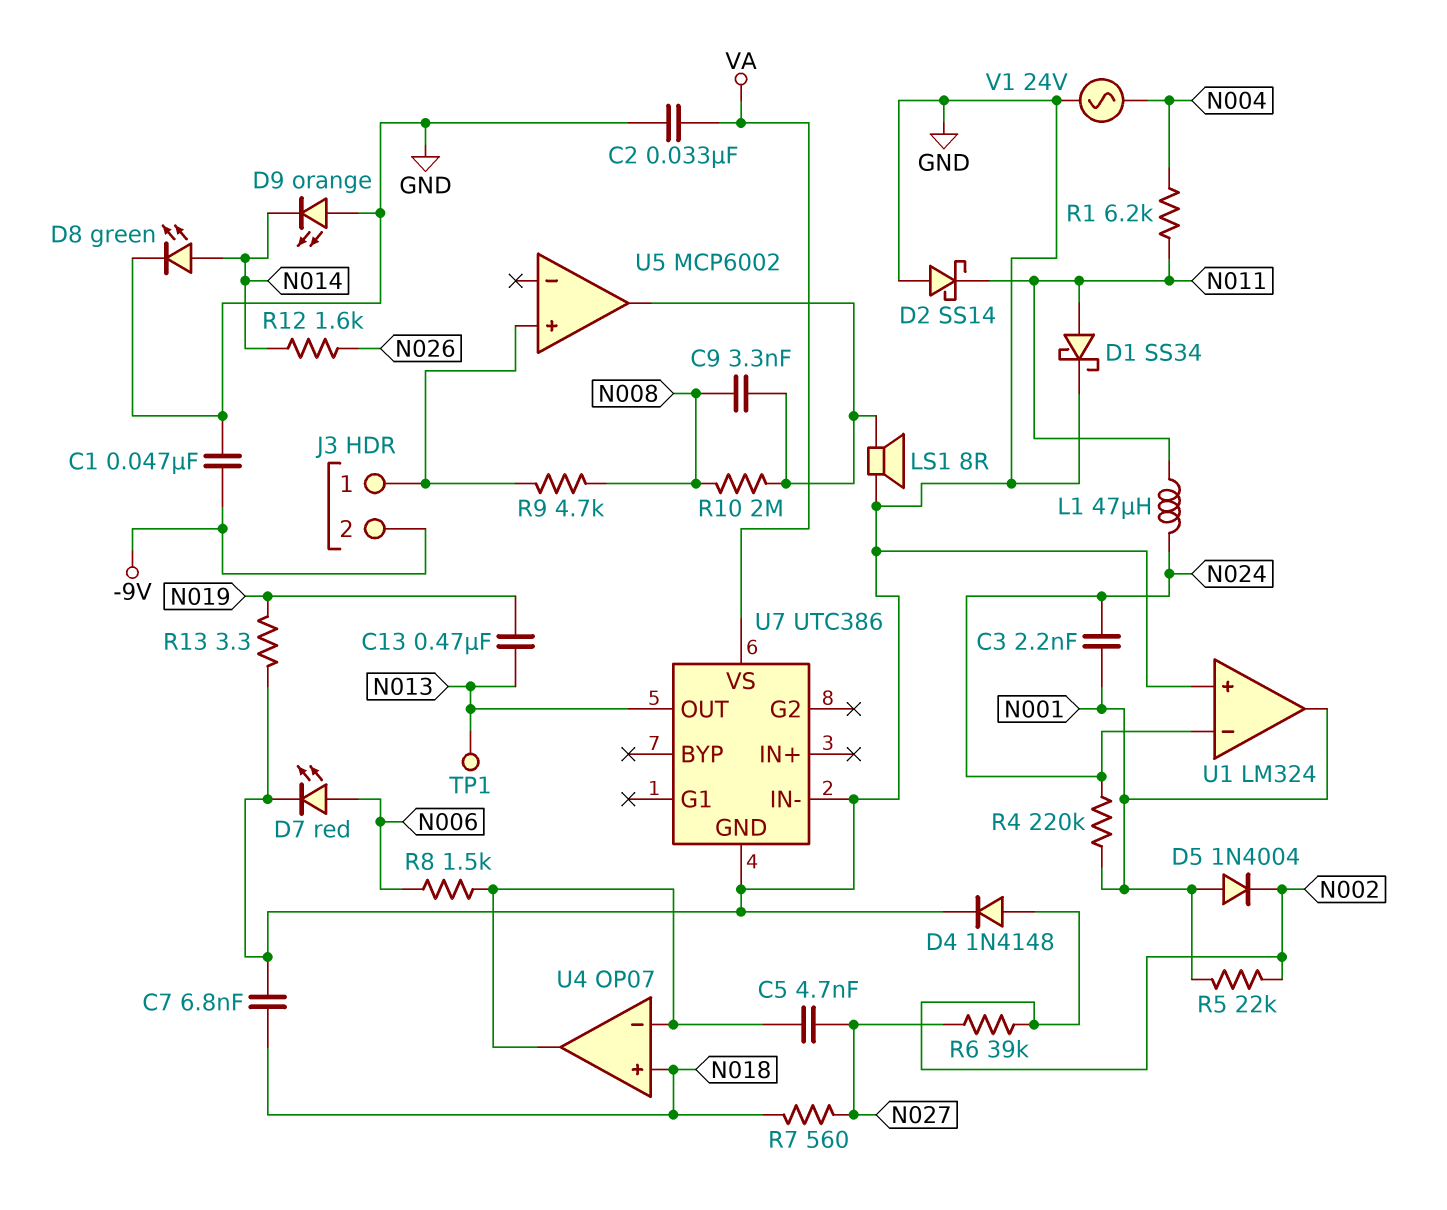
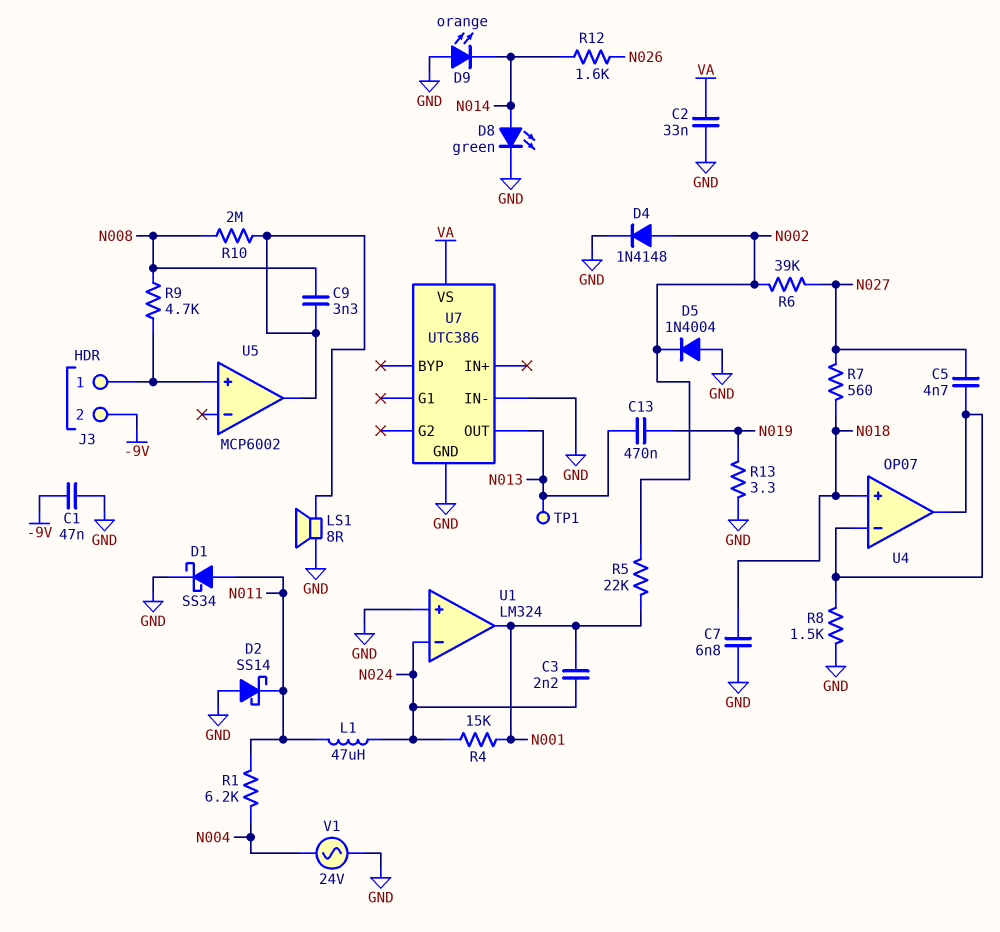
D5: diode 1N4004 (A N001, K N002) -> diode 1N4004 (A GND, K N002)
D7: LED red (A N006, K GND) -> none
R4: 220k (N001, N024) -> 15k (N001, N024)
R8: 1.5k (N006, U4/in-) -> 1.5k (GND, U4/in-)

